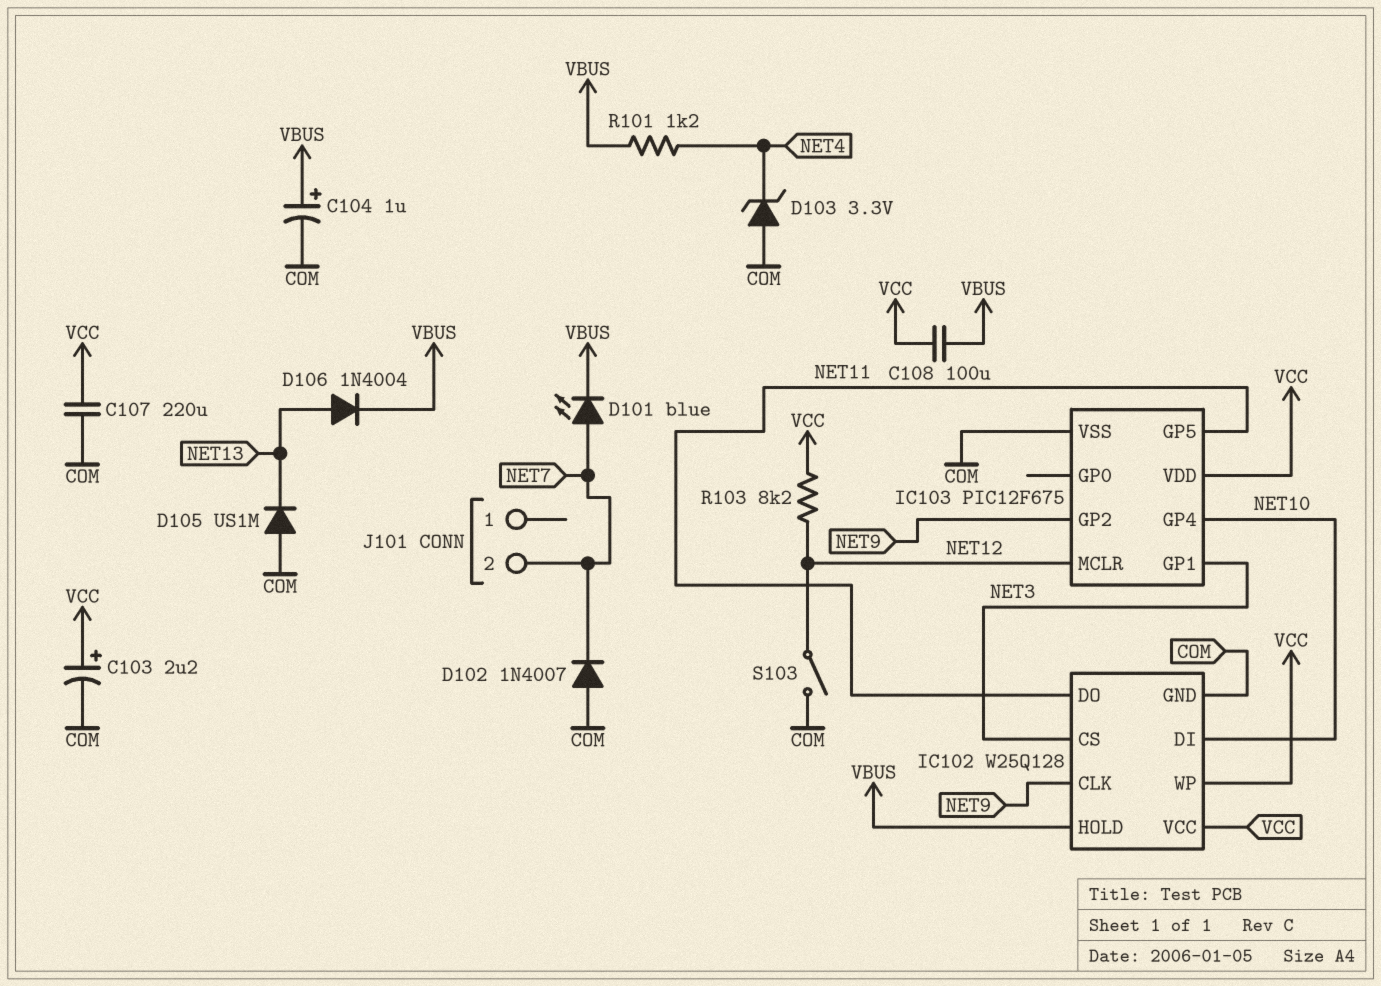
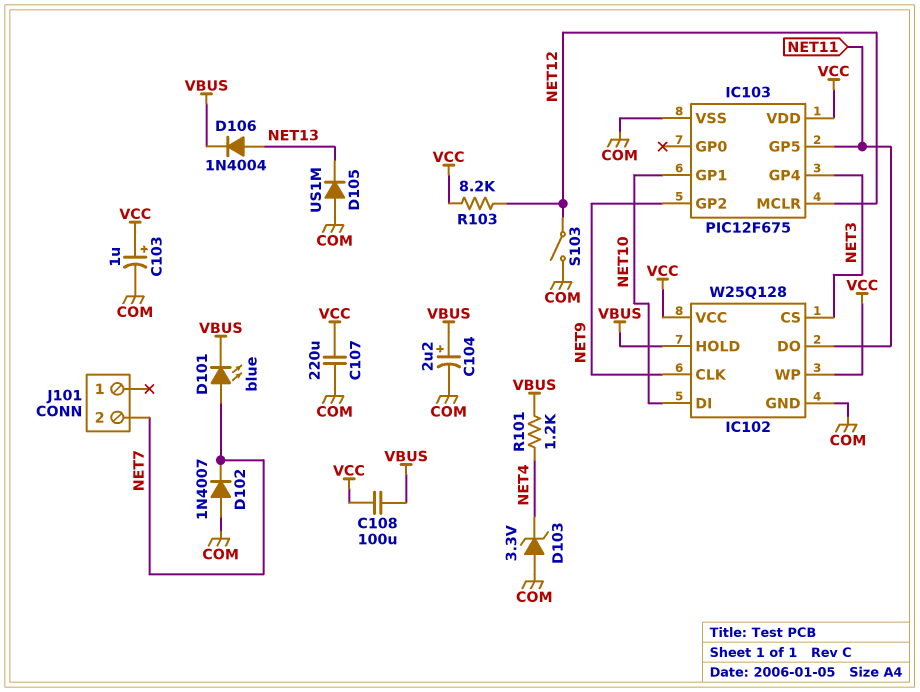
C103: 2.2uF (plus VCC, minus COM) -> 1uF (plus VCC, minus COM)
C104: 1uF (plus VBUS, minus COM) -> 2.2uF (plus VBUS, minus COM)
IC103 pin GP1: NET3 -> NET10
IC103 pin GP4: NET10 -> NET3

